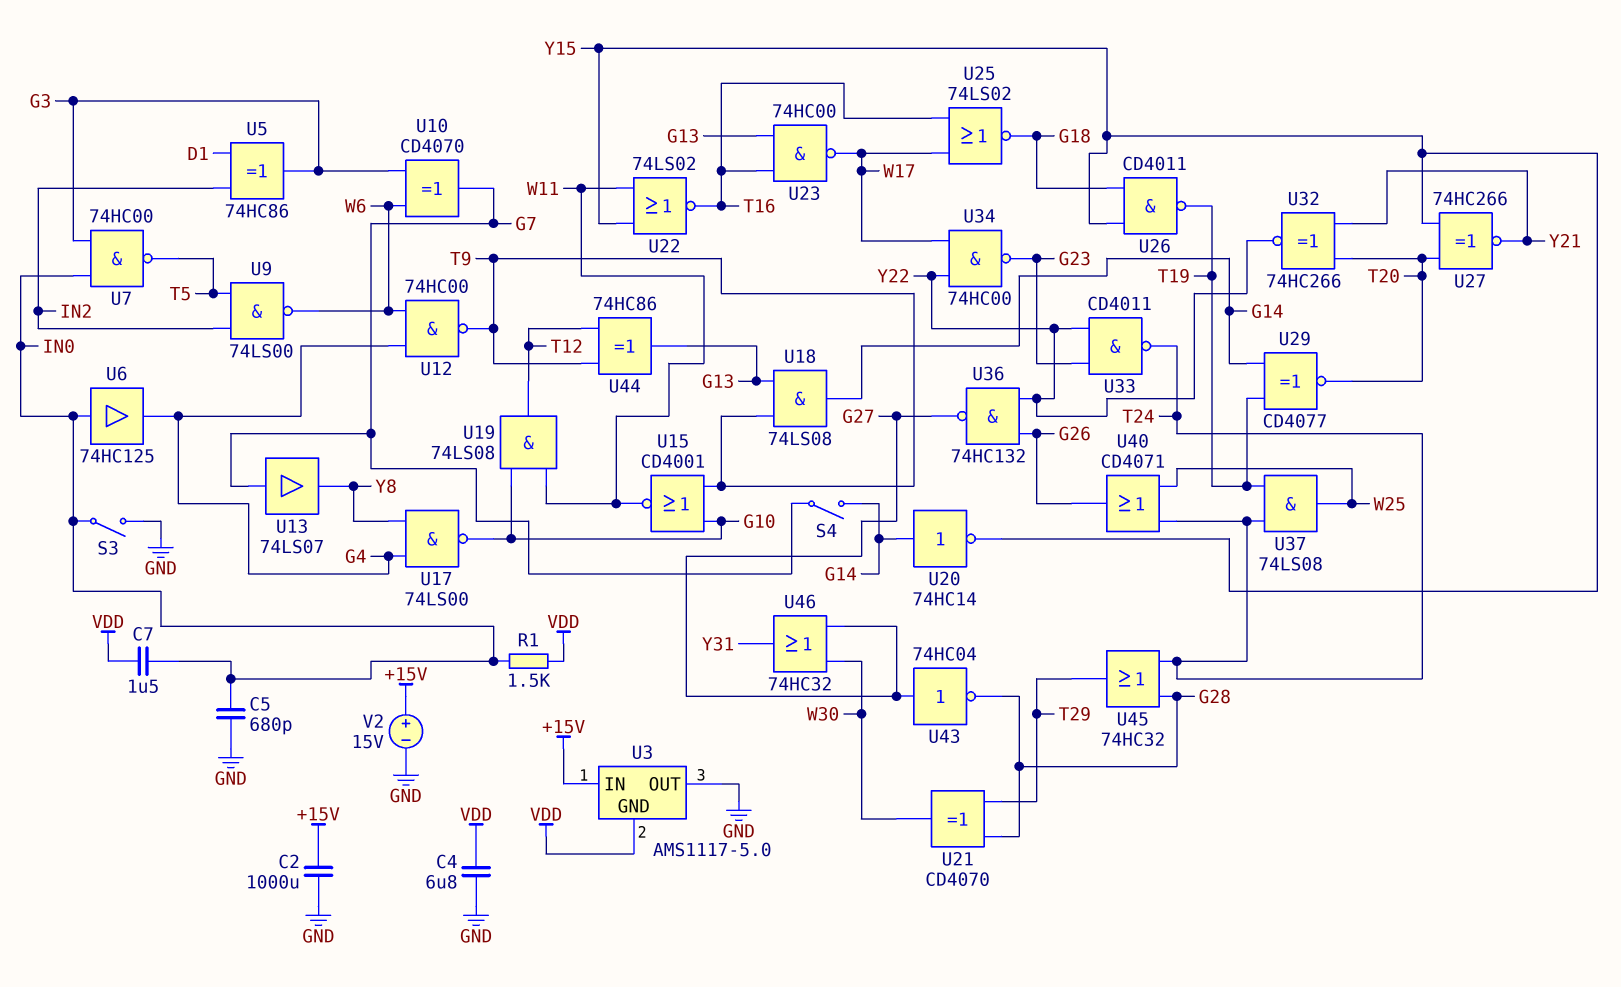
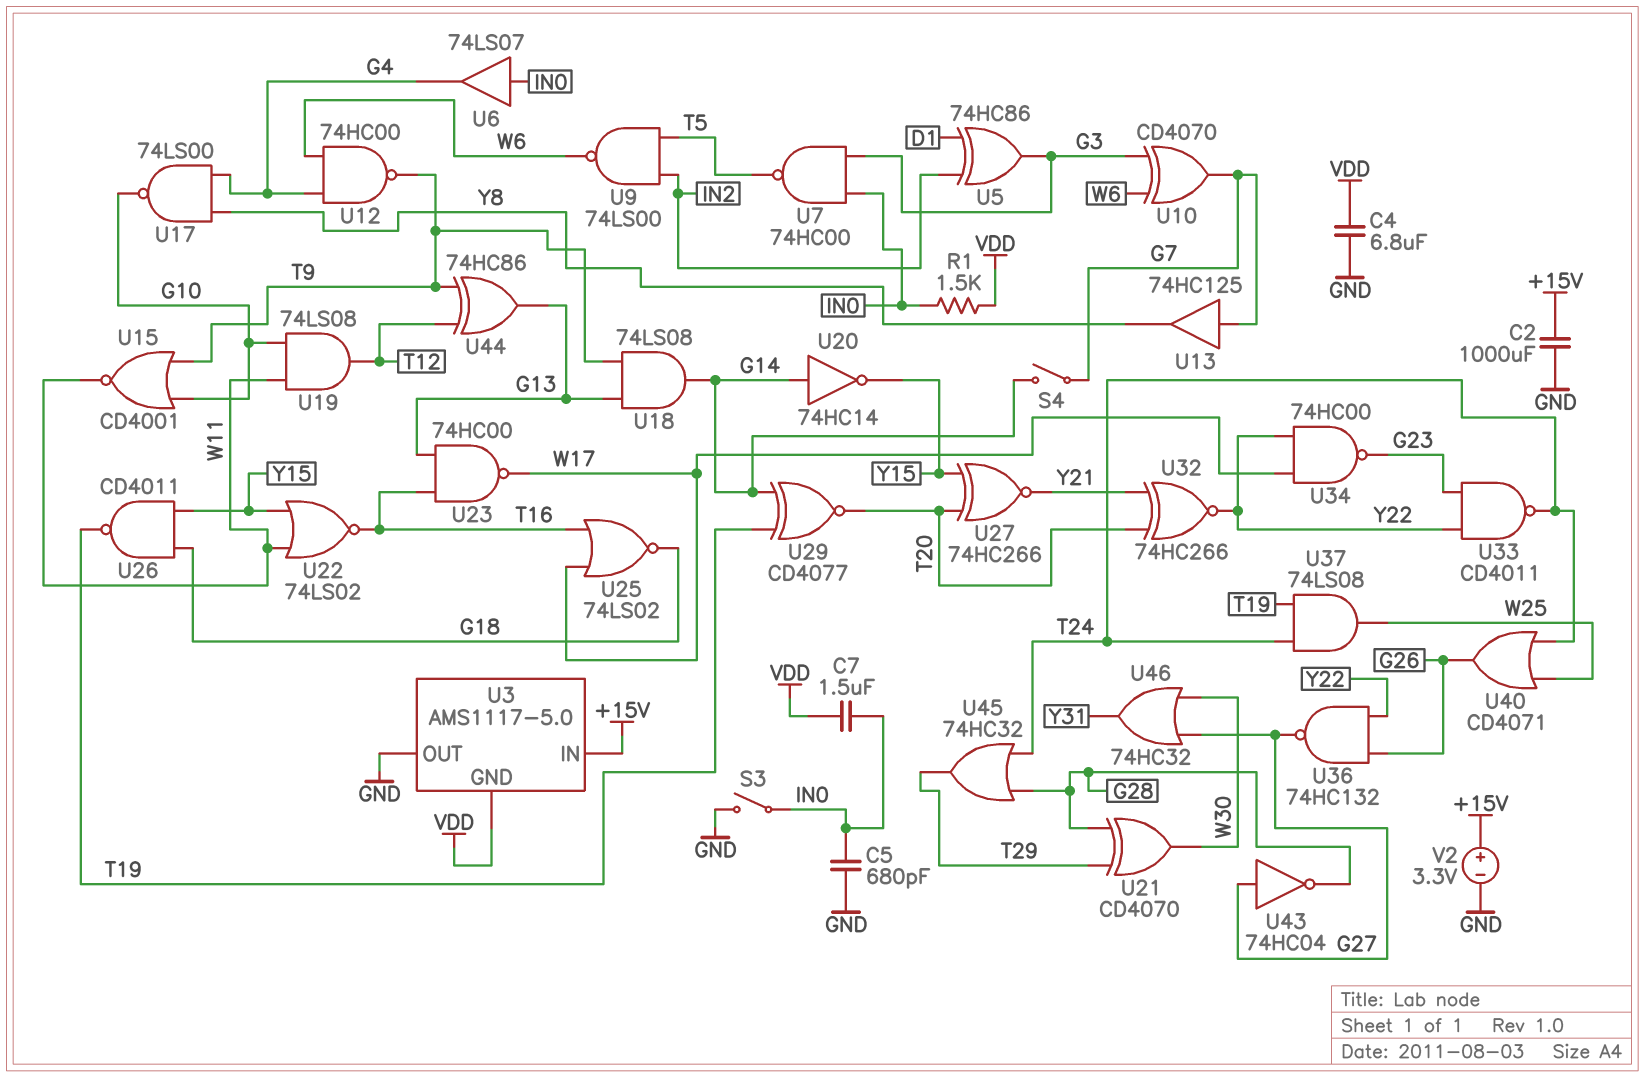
U6: buffer 74HC125 (in IN0, out G4) -> buffer 74LS07 (in IN0, out G4)
U13: buffer 74LS07 (in G7, out Y8) -> buffer 74HC125 (in G7, out Y8)
V2: 15V (plus +15V, minus GND) -> 3.3V (plus +15V, minus GND)

